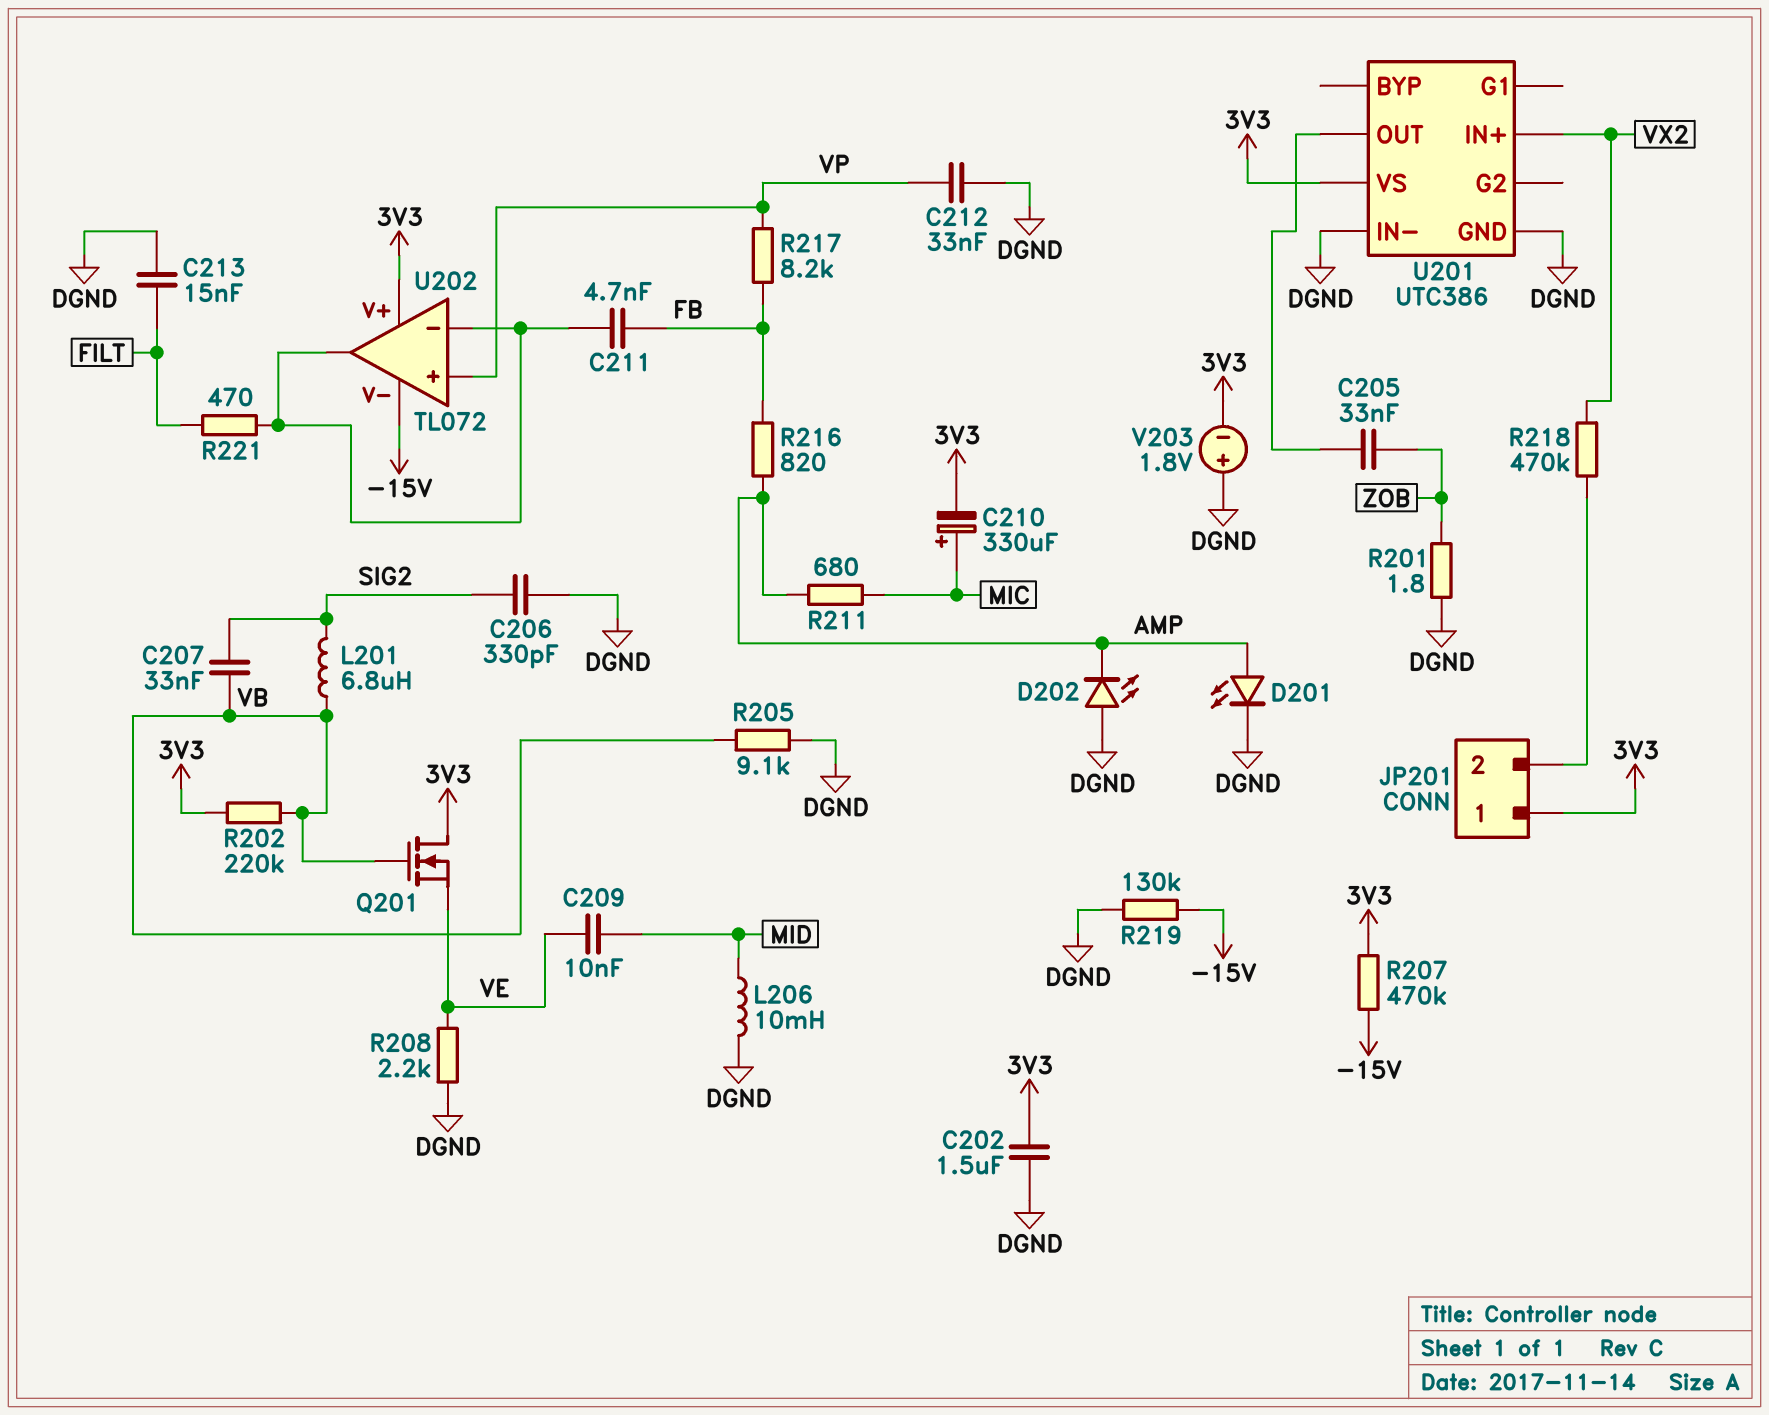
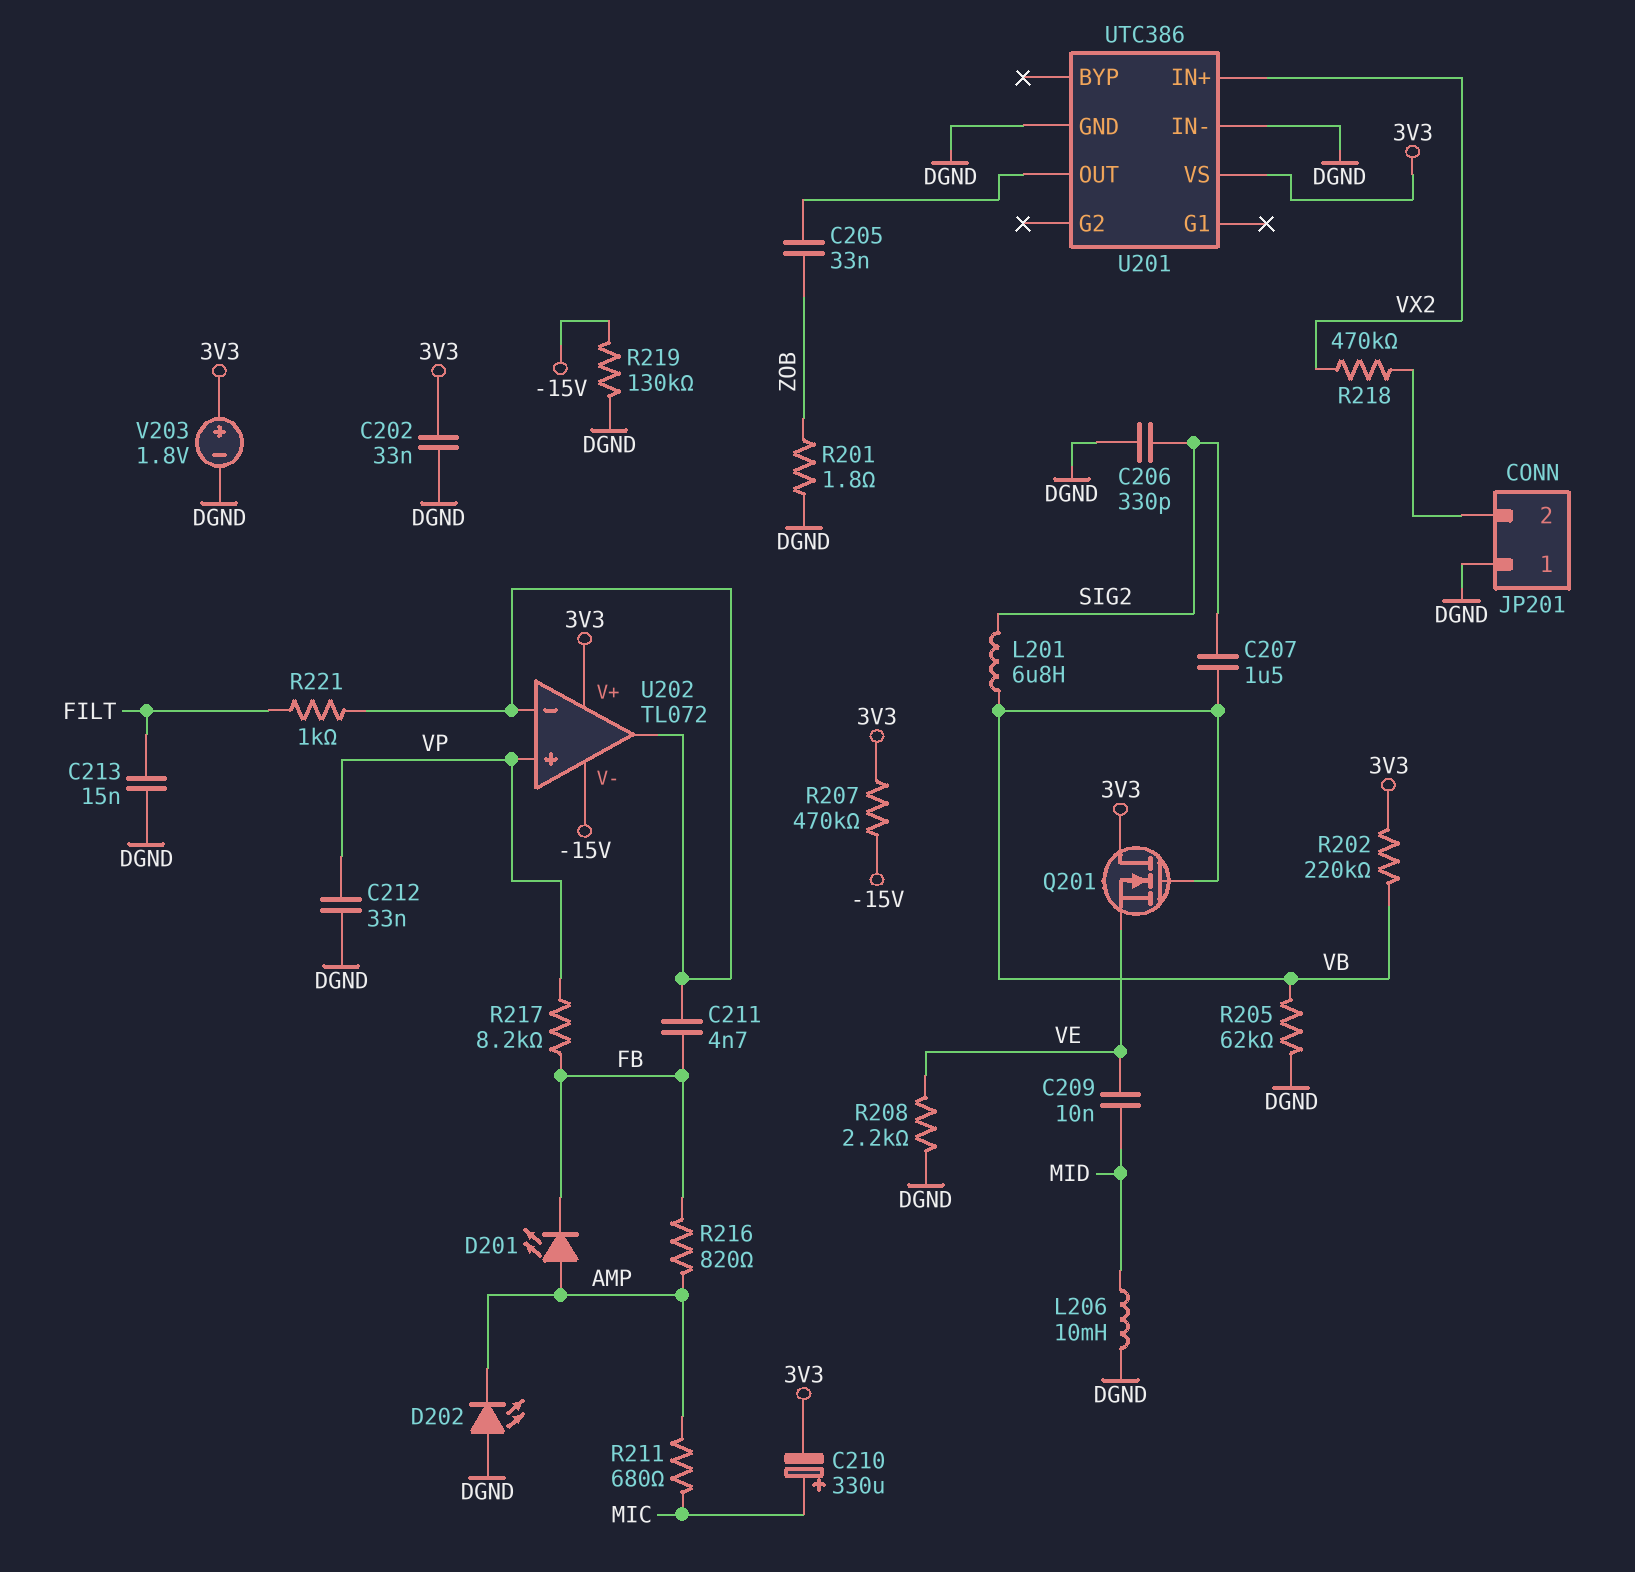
C202: 1.5uF (3V3, DGND) -> 33nF (3V3, DGND)
C207: 33nF (SIG2, VB) -> 1.5uF (SIG2, VB)
D201: LED (A AMP, K DGND) -> LED (A AMP, K FB)
JP201 pin 1: 3V3 -> DGND
R205: 9.1k (DGND, VB) -> 62k (DGND, VB)
R221: 470 (FILT, U202/in-) -> 1k (FILT, U202/in-)
V203: 1.8V (plus DGND, minus 3V3) -> 1.8V (plus 3V3, minus DGND)

